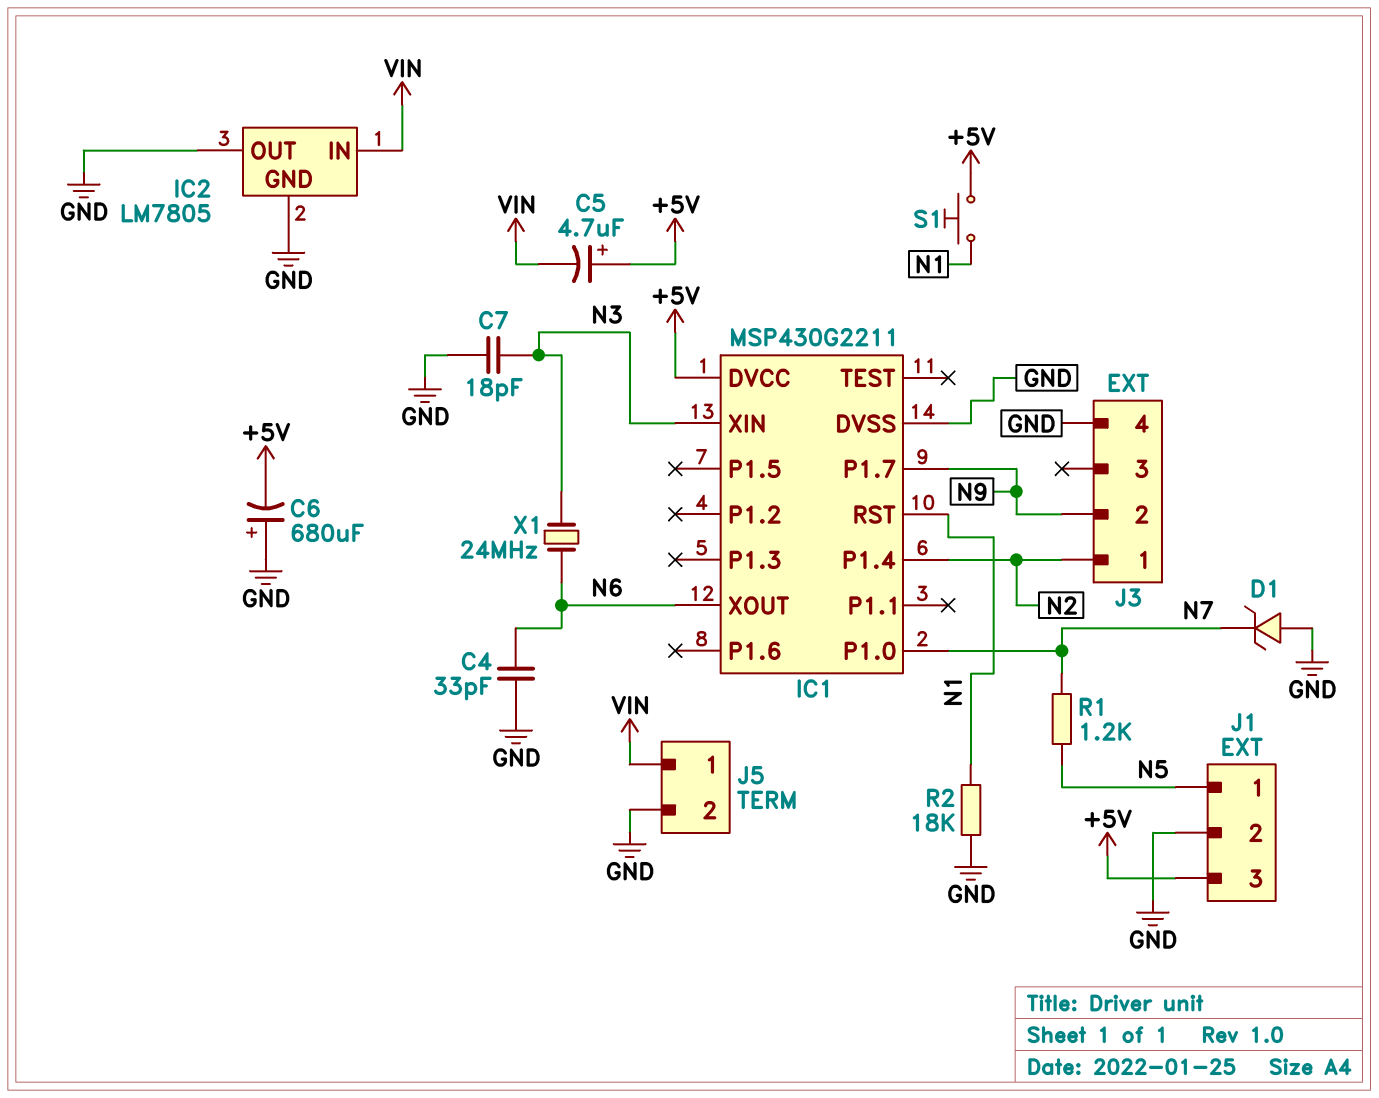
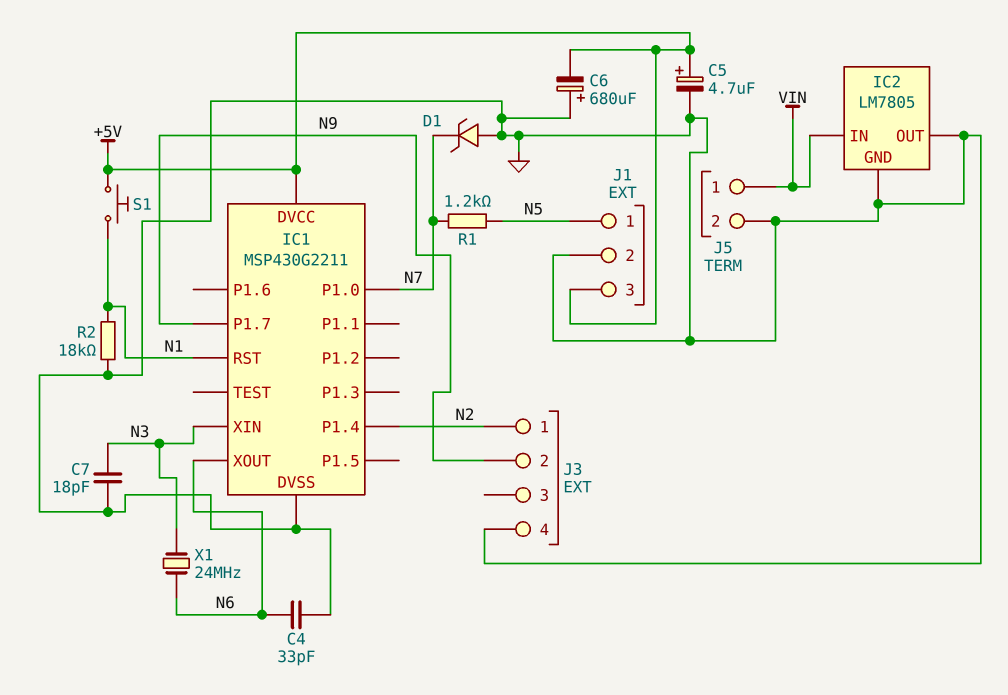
C5: 4.7uF (plus +5V, minus VIN) -> 4.7uF (plus +5V, minus GND)

